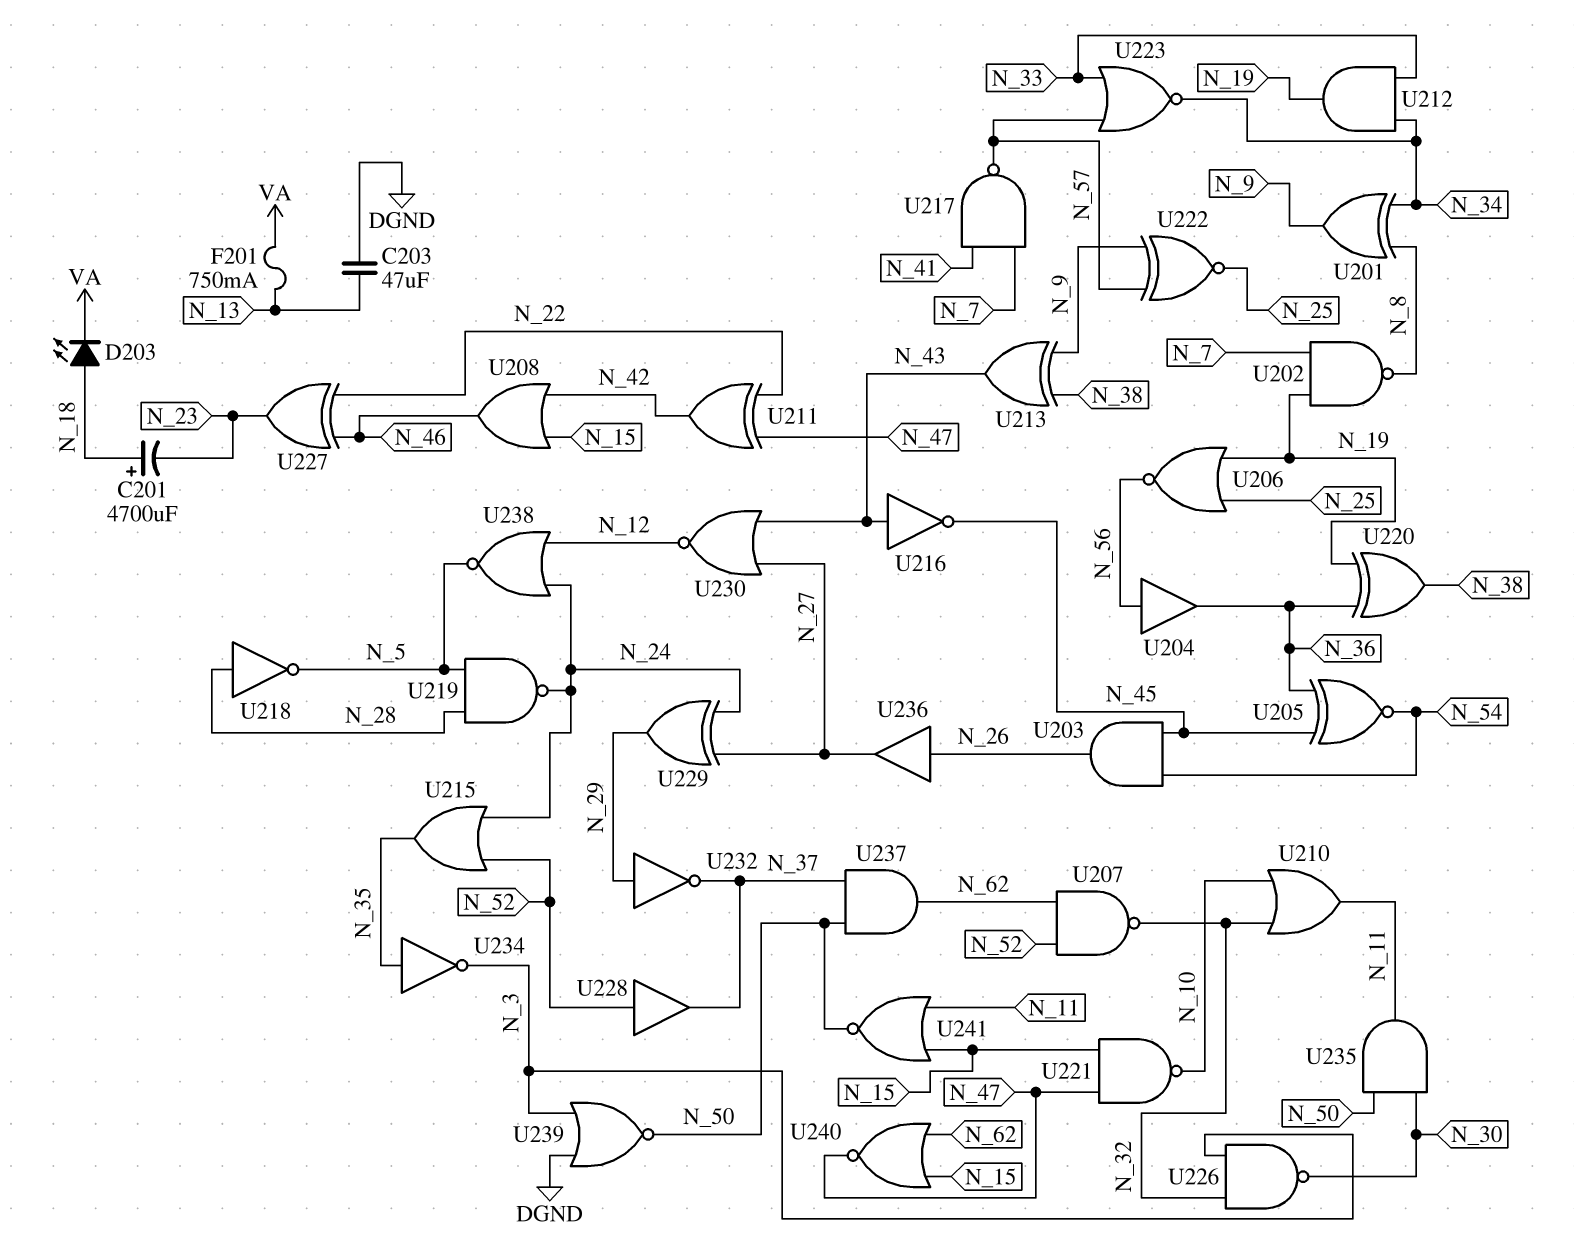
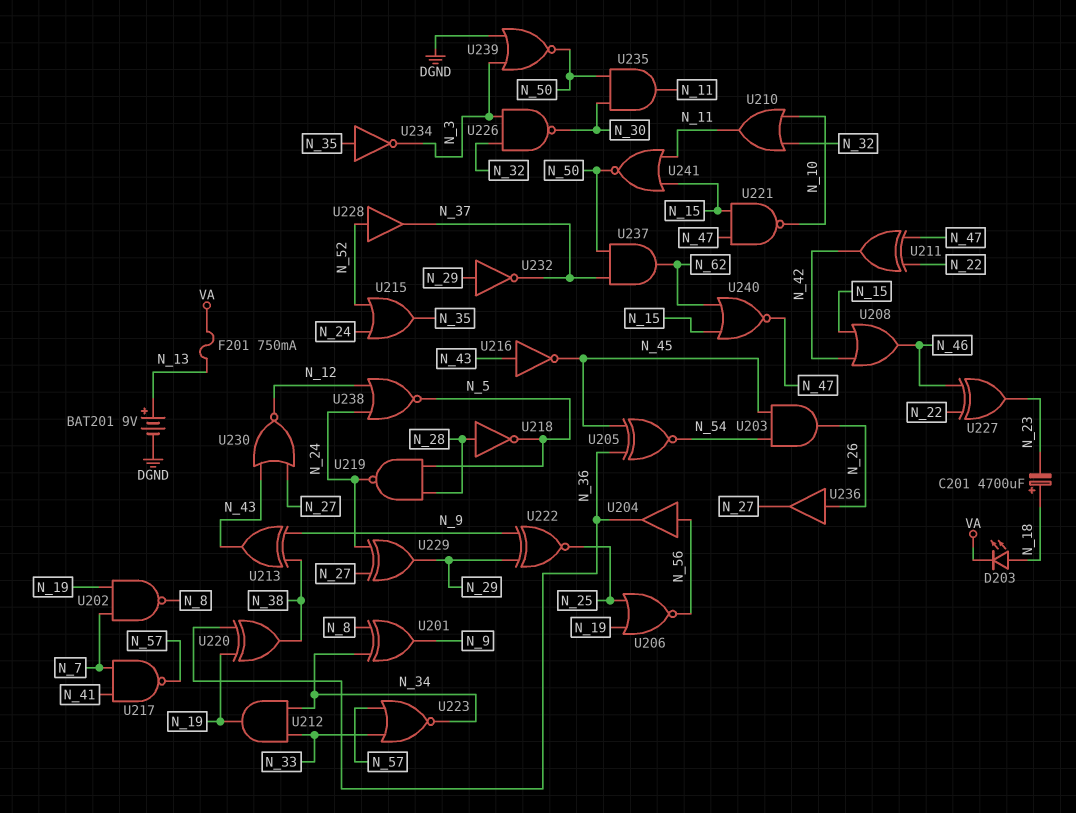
BAT201: none -> 9V (plus N_13, minus DGND)
C203: 47uF (DGND, N_13) -> none
U207: NAND (in N_52, in N_62, out N_32) -> none
U222: XNOR (in N_9, in N_57, out N_25) -> XNOR (in N_9, in N_29, out N_25)

